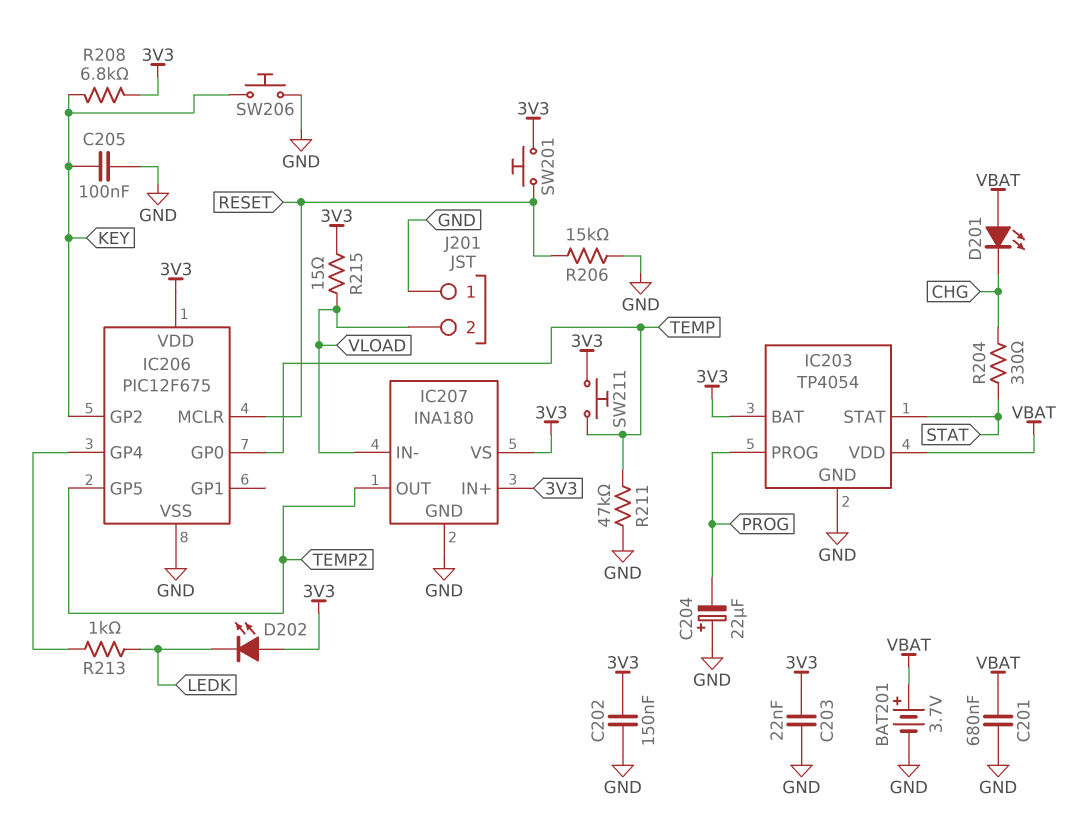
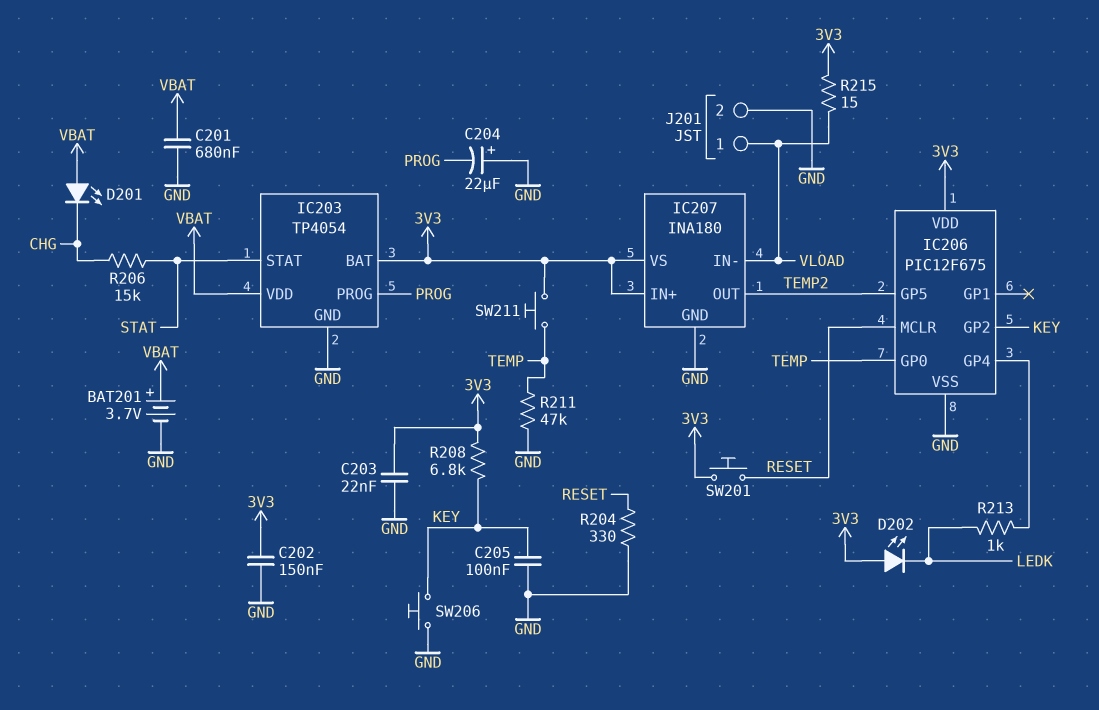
J201 pin 1: GND -> VLOAD
J201 pin 2: VLOAD -> GND
R204: 330 (CHG, STAT) -> 330 (GND, RESET)
R206: 15k (GND, RESET) -> 15k (CHG, STAT)

